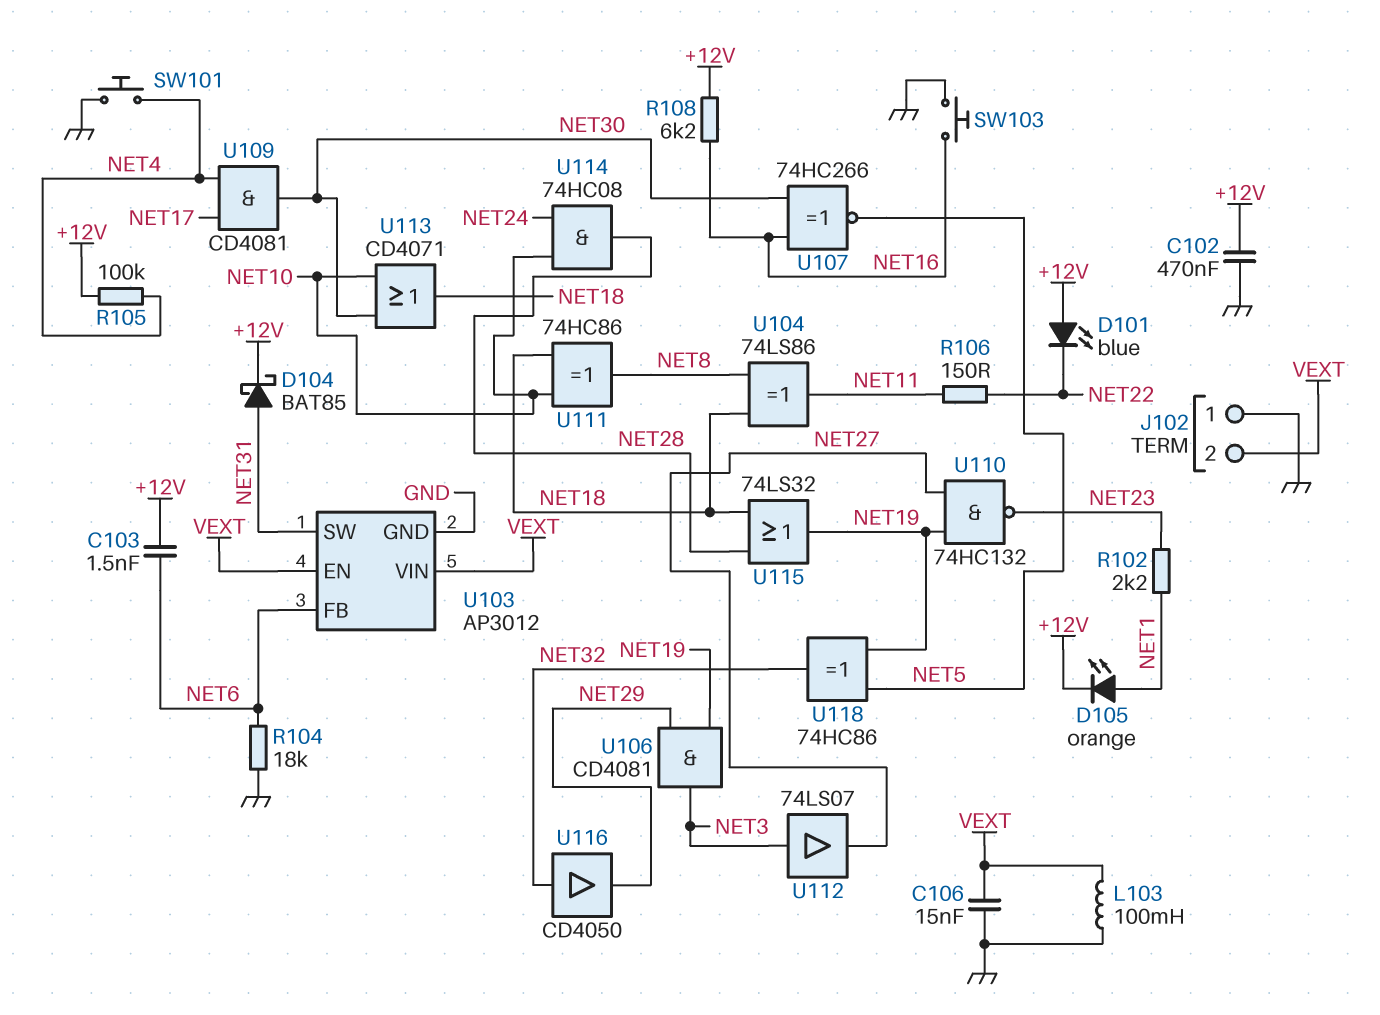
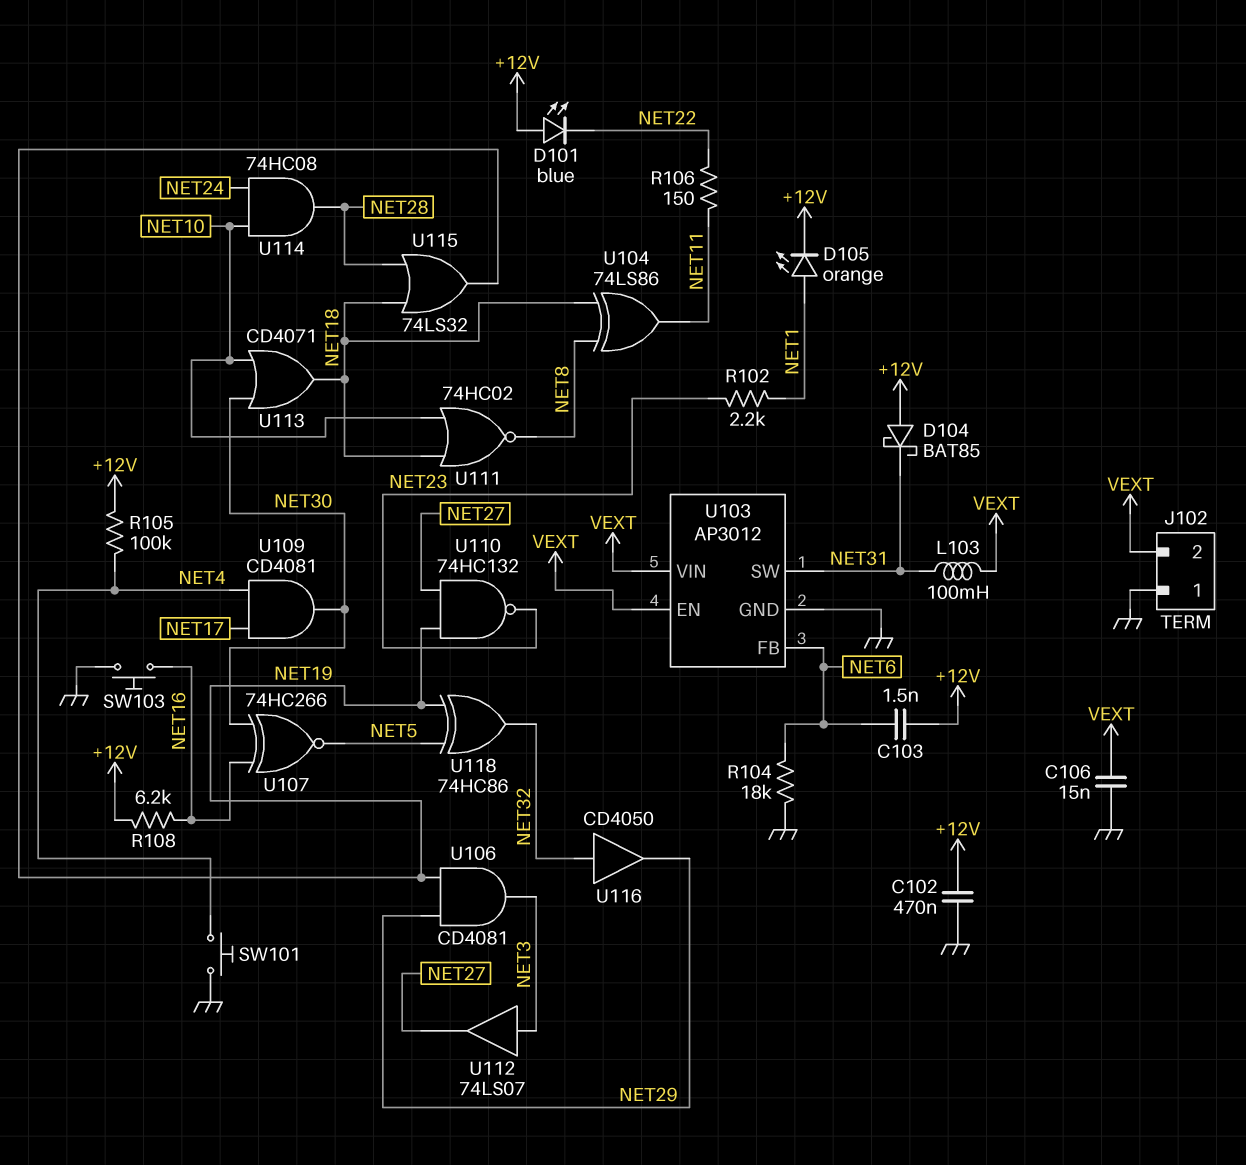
D104: schottky BAT85 (A NET31, K +12V) -> schottky BAT85 (A +12V, K NET31)
L103: 100mH (GND, VEXT) -> 100mH (NET31, VEXT)
U111: XOR 74HC86 (in NET10, in NET18, out NET8) -> NOR 74HC02 (in NET10, in NET18, out NET8)

